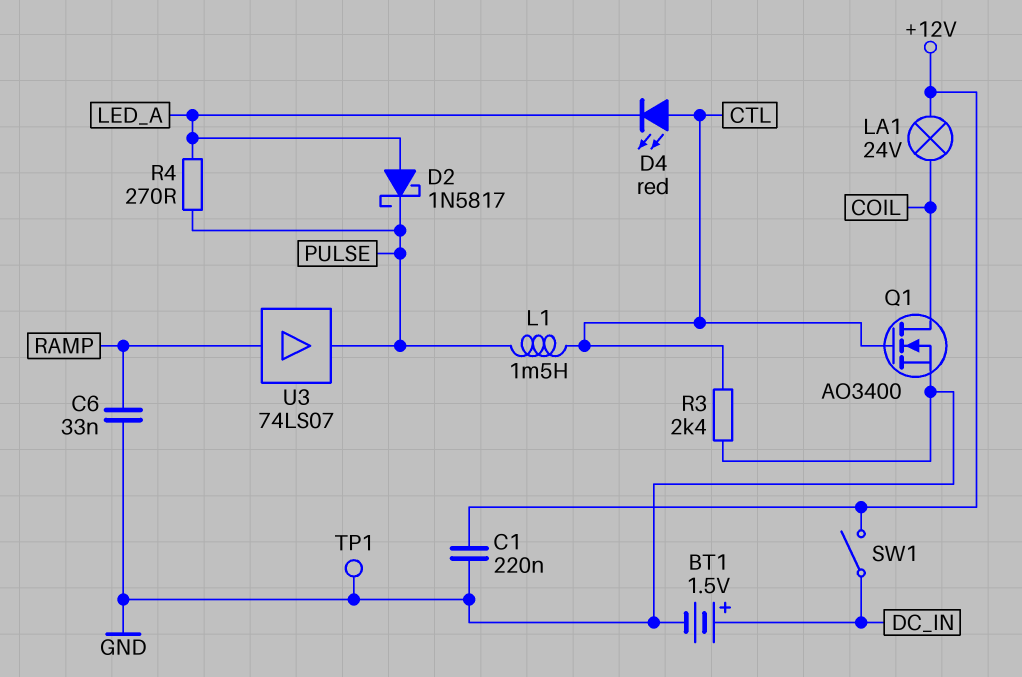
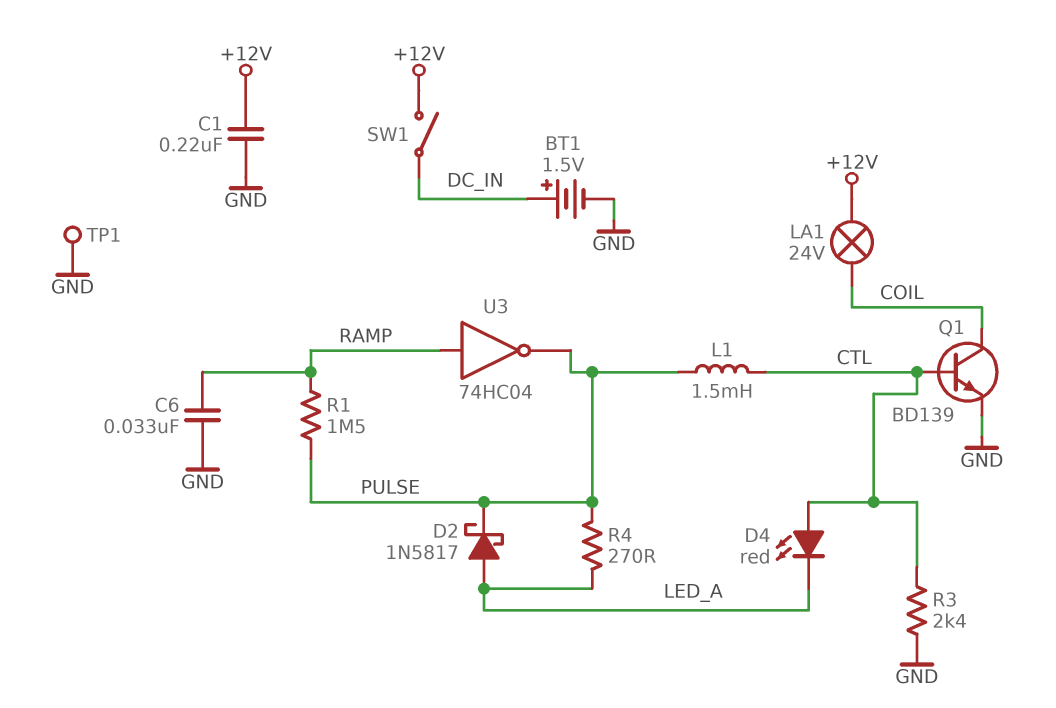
Q1: NMOS AO3400 (G CTL, D COIL, S GND) -> NPN BD139 (B CTL, C COIL, E GND)
R1: none -> 1.5M (PULSE, RAMP)
U3: buffer 74LS07 (in RAMP, out PULSE) -> NOT 74HC04 (in RAMP, out PULSE)

